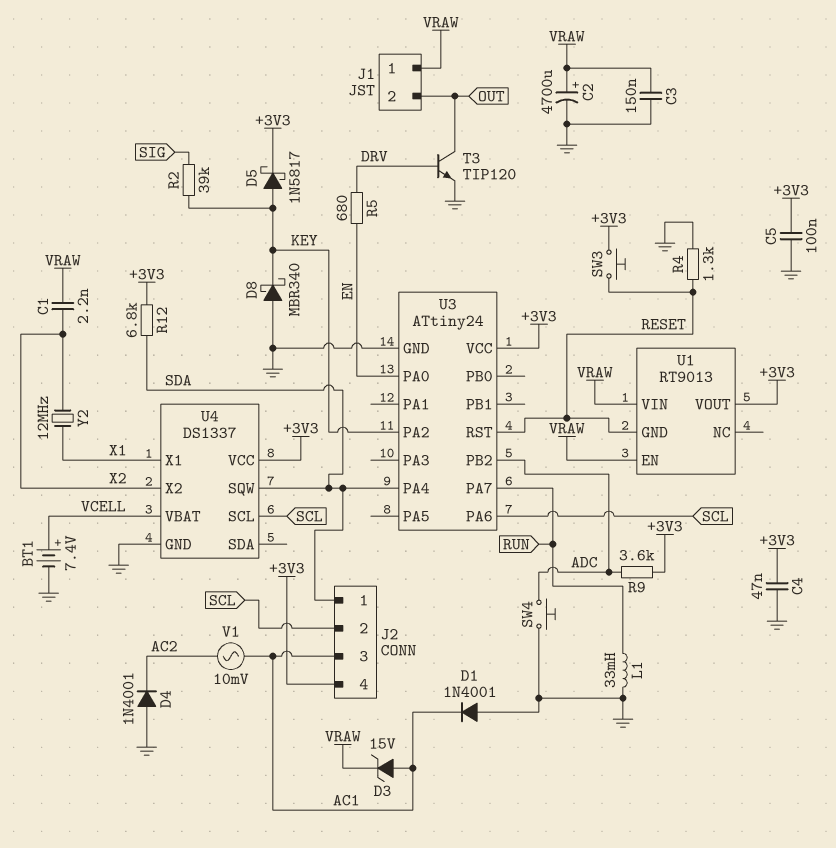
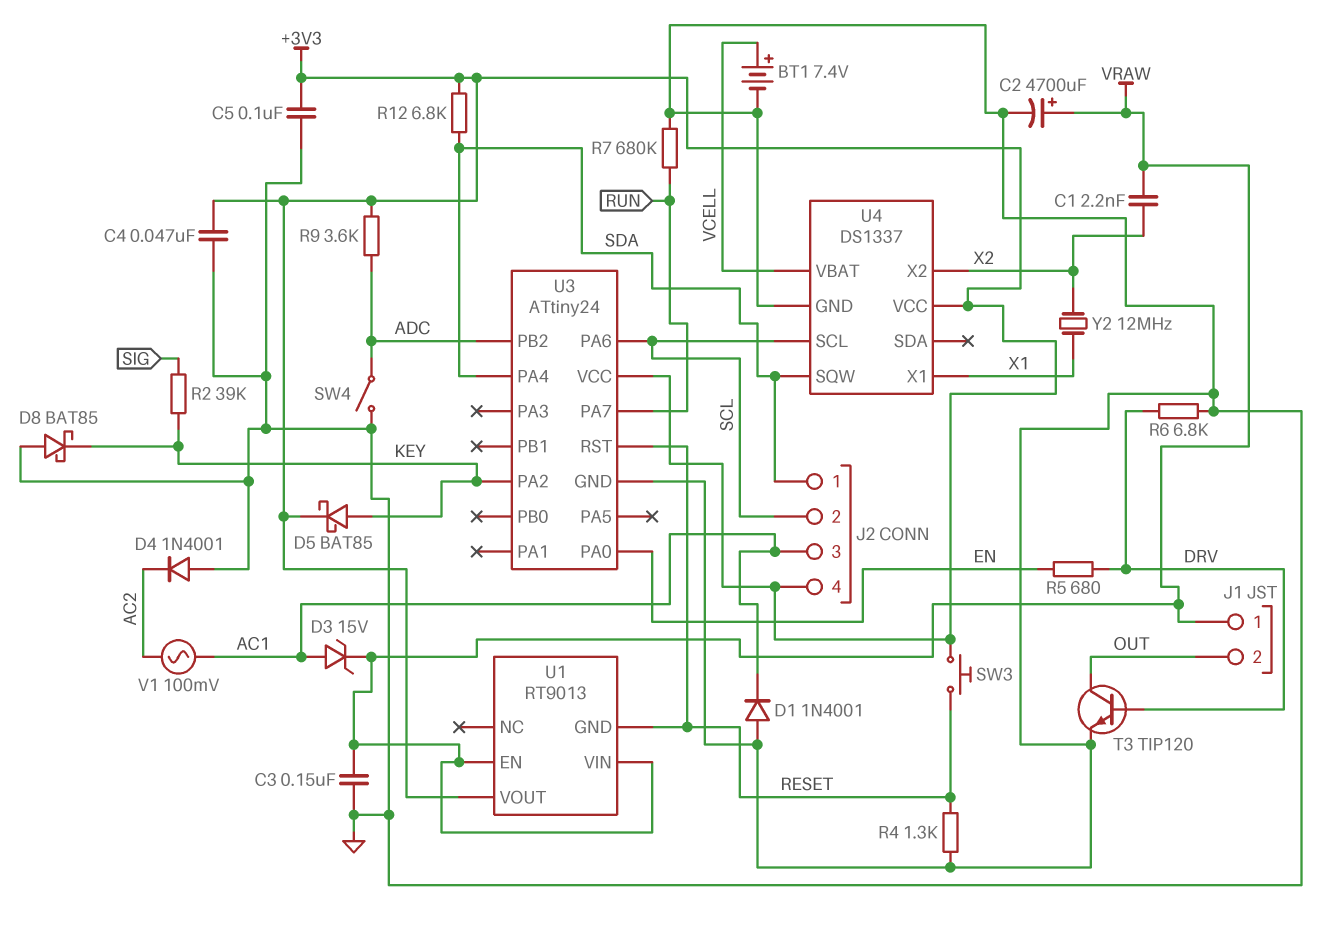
D5: schottky 1N5817 (A KEY, K +3V3) -> schottky BAT85 (A KEY, K +3V3)
D8: schottky MBR340 (A GND, K KEY) -> schottky BAT85 (A GND, K KEY)
L1: 33mH (GND, RUN) -> none
R6: none -> 6.8k (DRV, GND)
R7: none -> 680k (GND, RUN)
SW4: button (ADC, GND) -> switch (ADC, GND)
V1: AC 10mV (AC1, AC2) -> AC 100mV (AC1, AC2)

